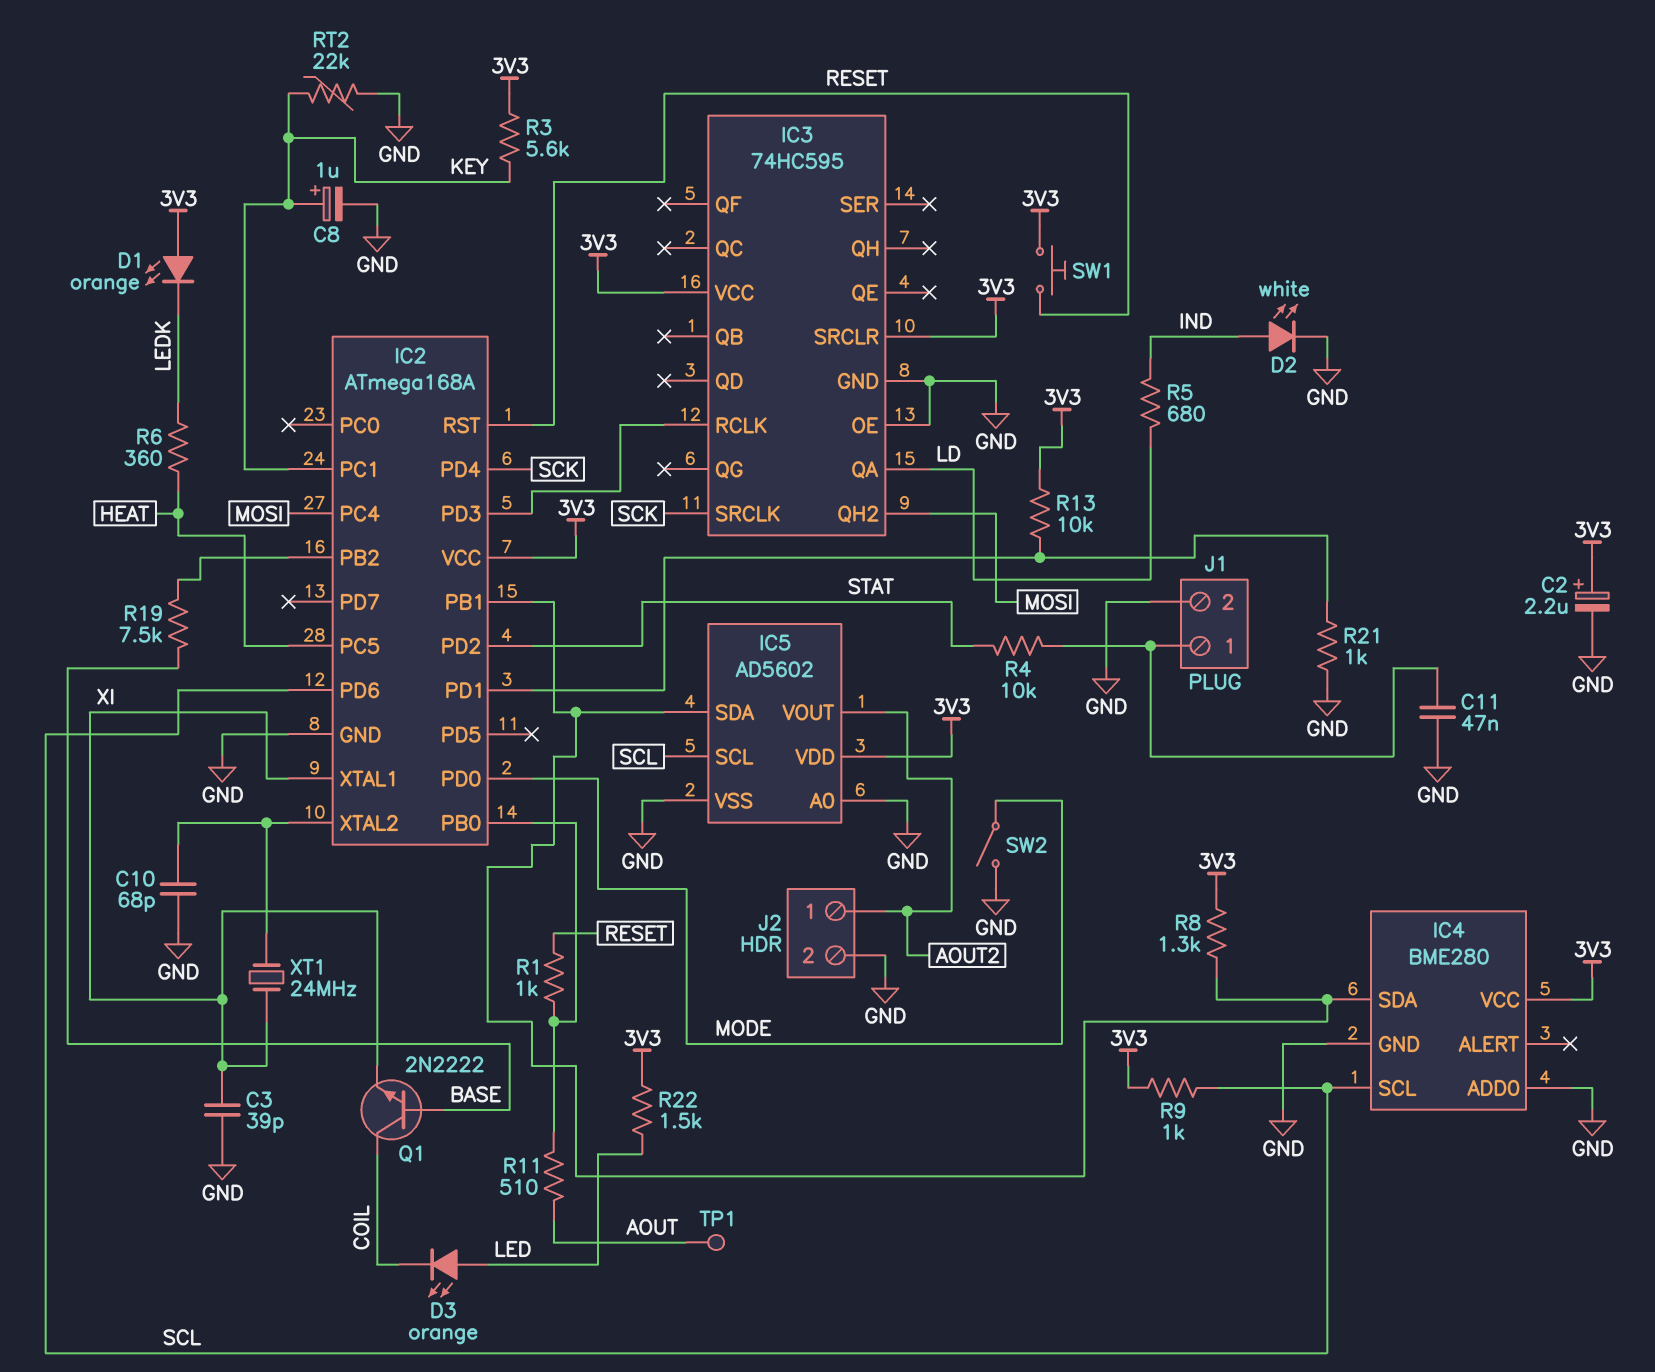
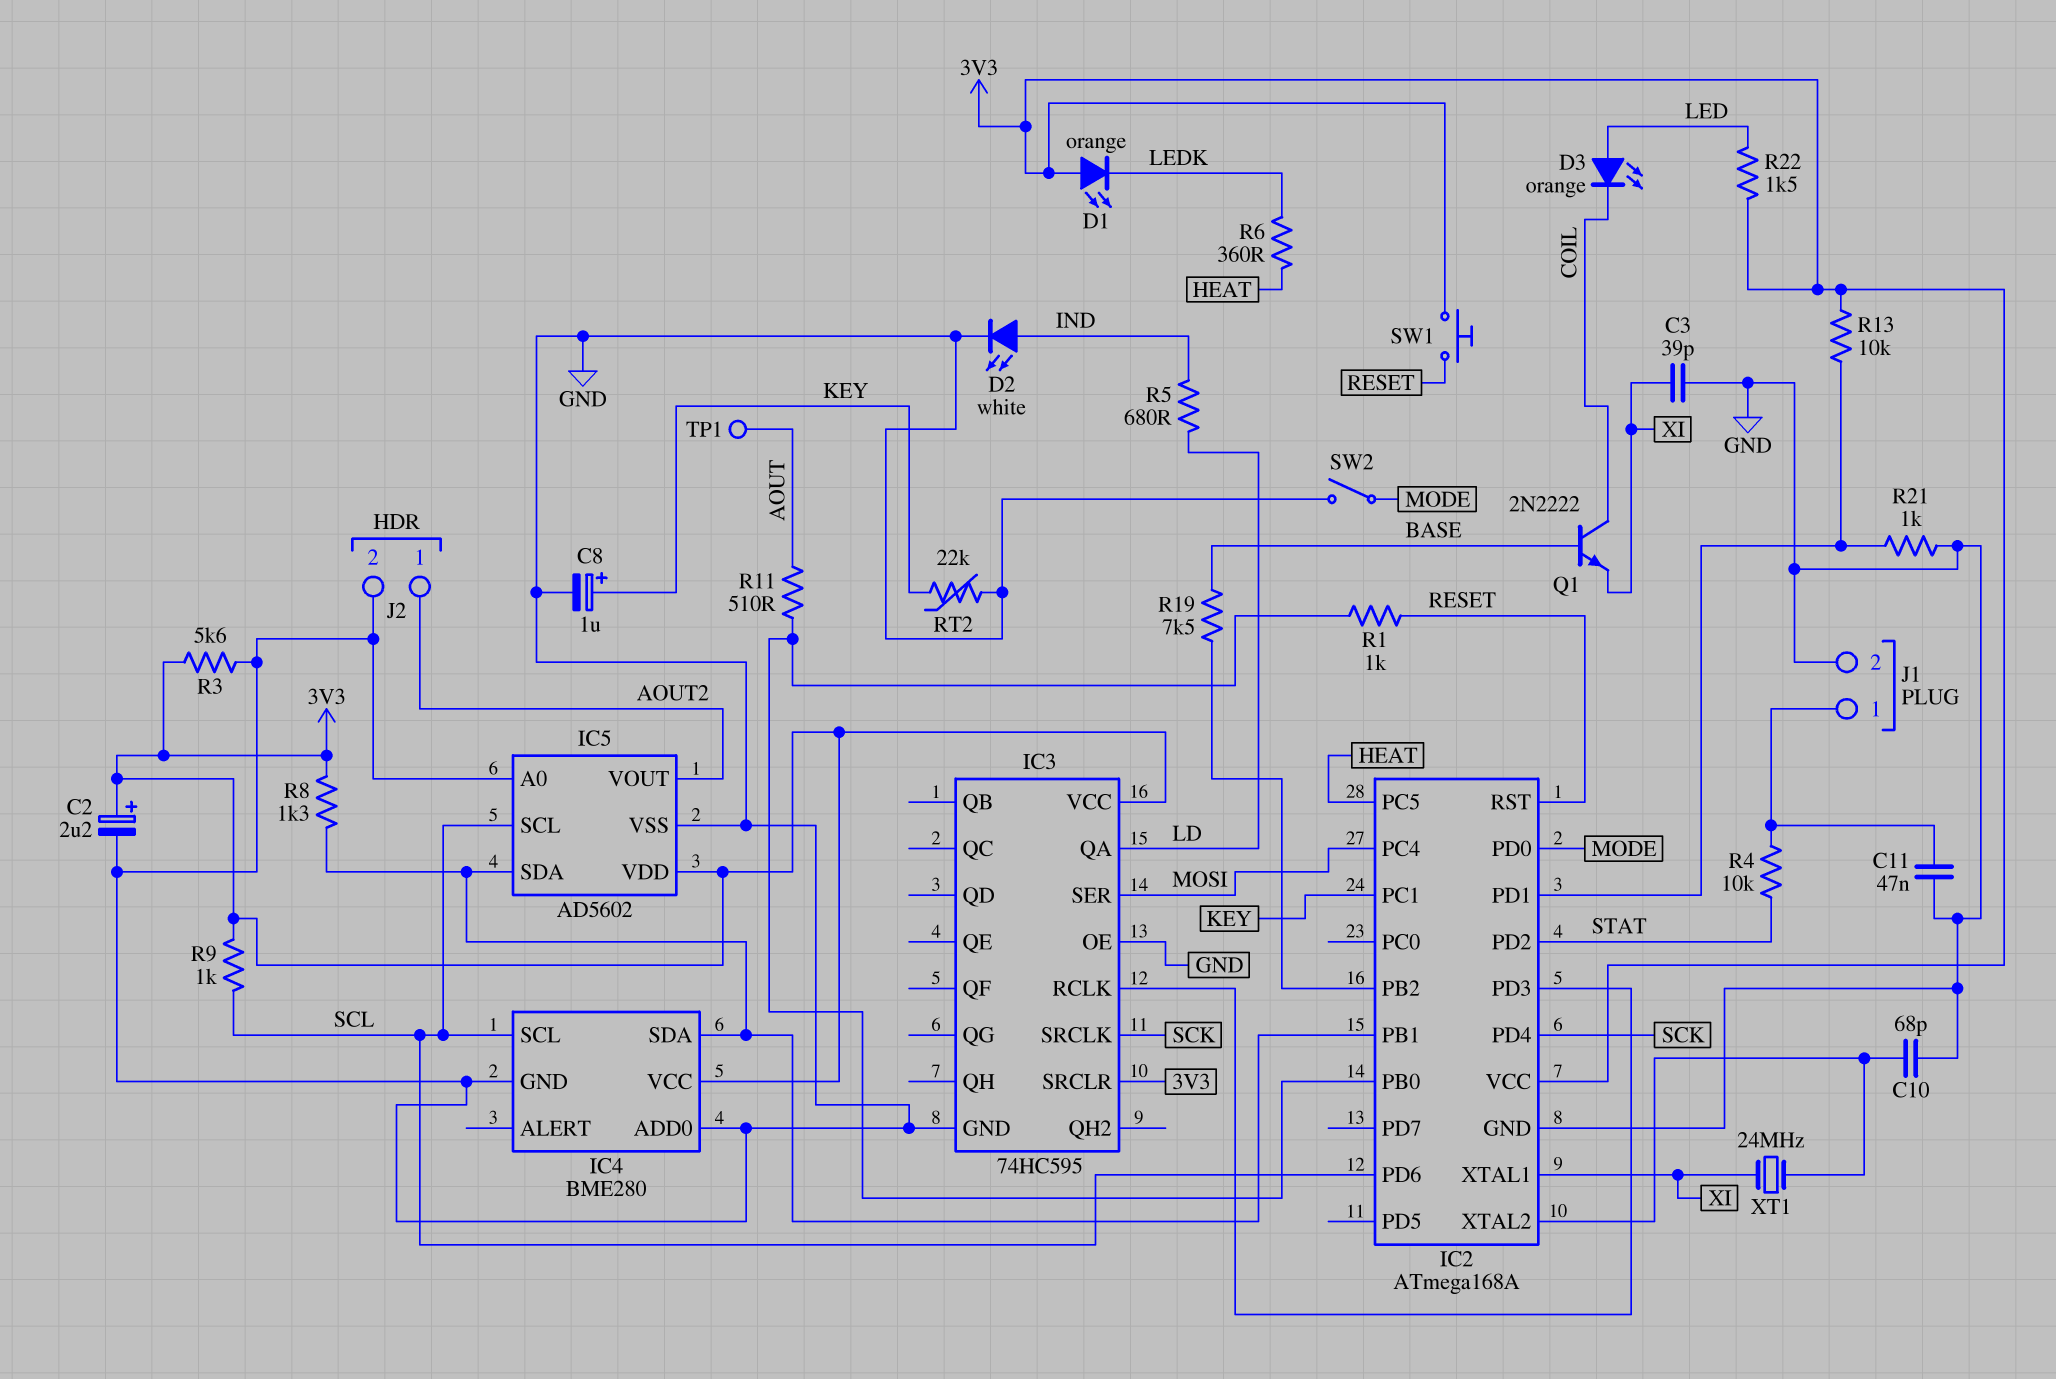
IC3 pin QH2: MOSI -> none
IC3 pin SER: none -> MOSI
R3: 5.6k (3V3, KEY) -> 5.6k (3V3, GND)

